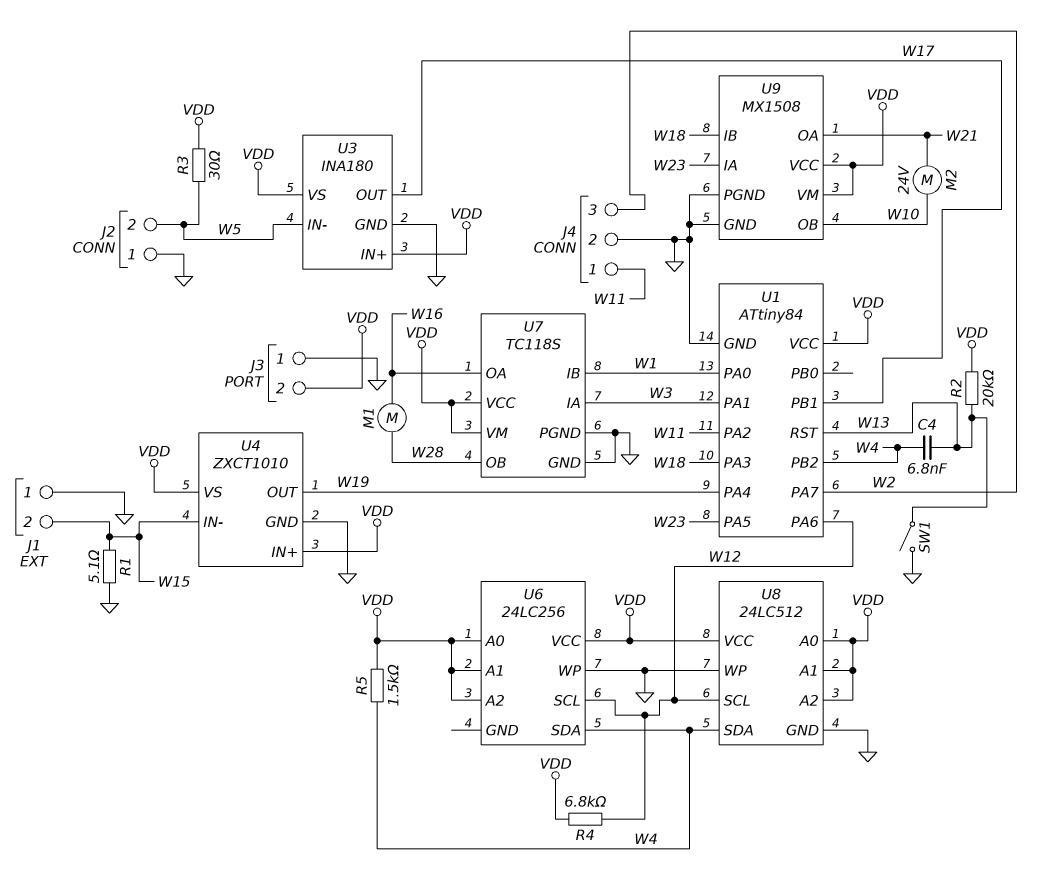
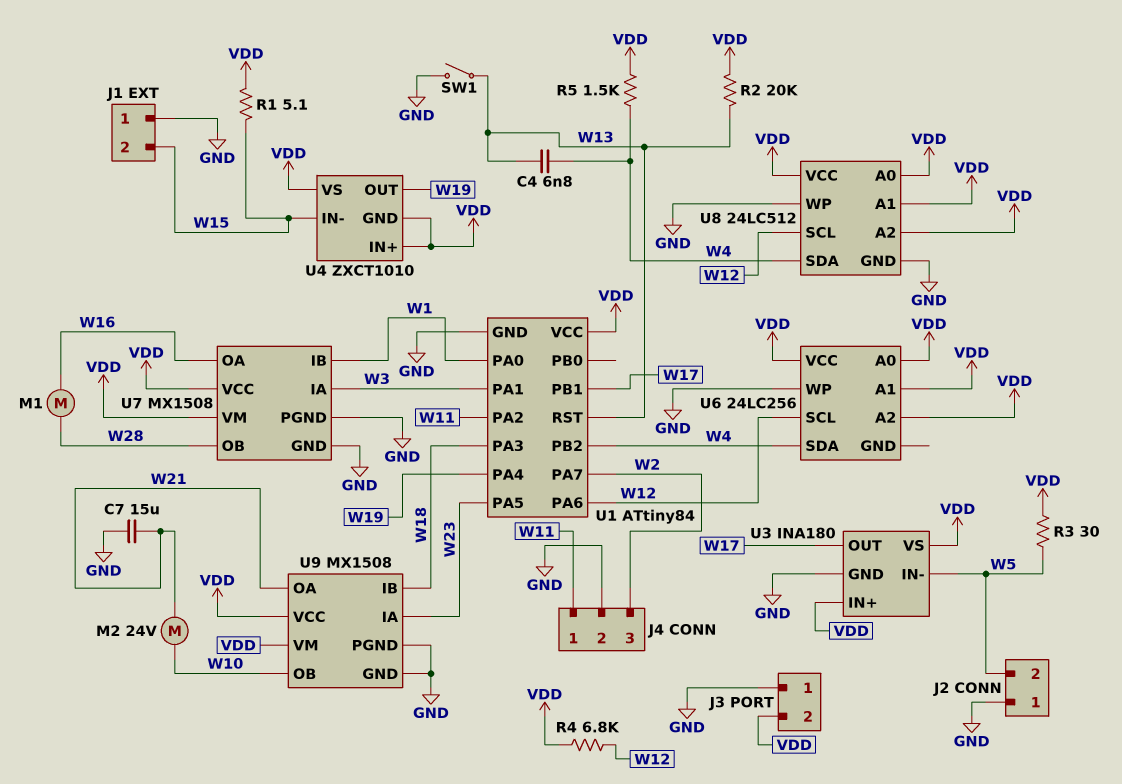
C7: none -> 15uF (GND, W21)
R1: 5.1 (GND, W15) -> 5.1 (VDD, W15)
U4 pin GND: GND -> VDD
U7: TC118S -> MX1508

